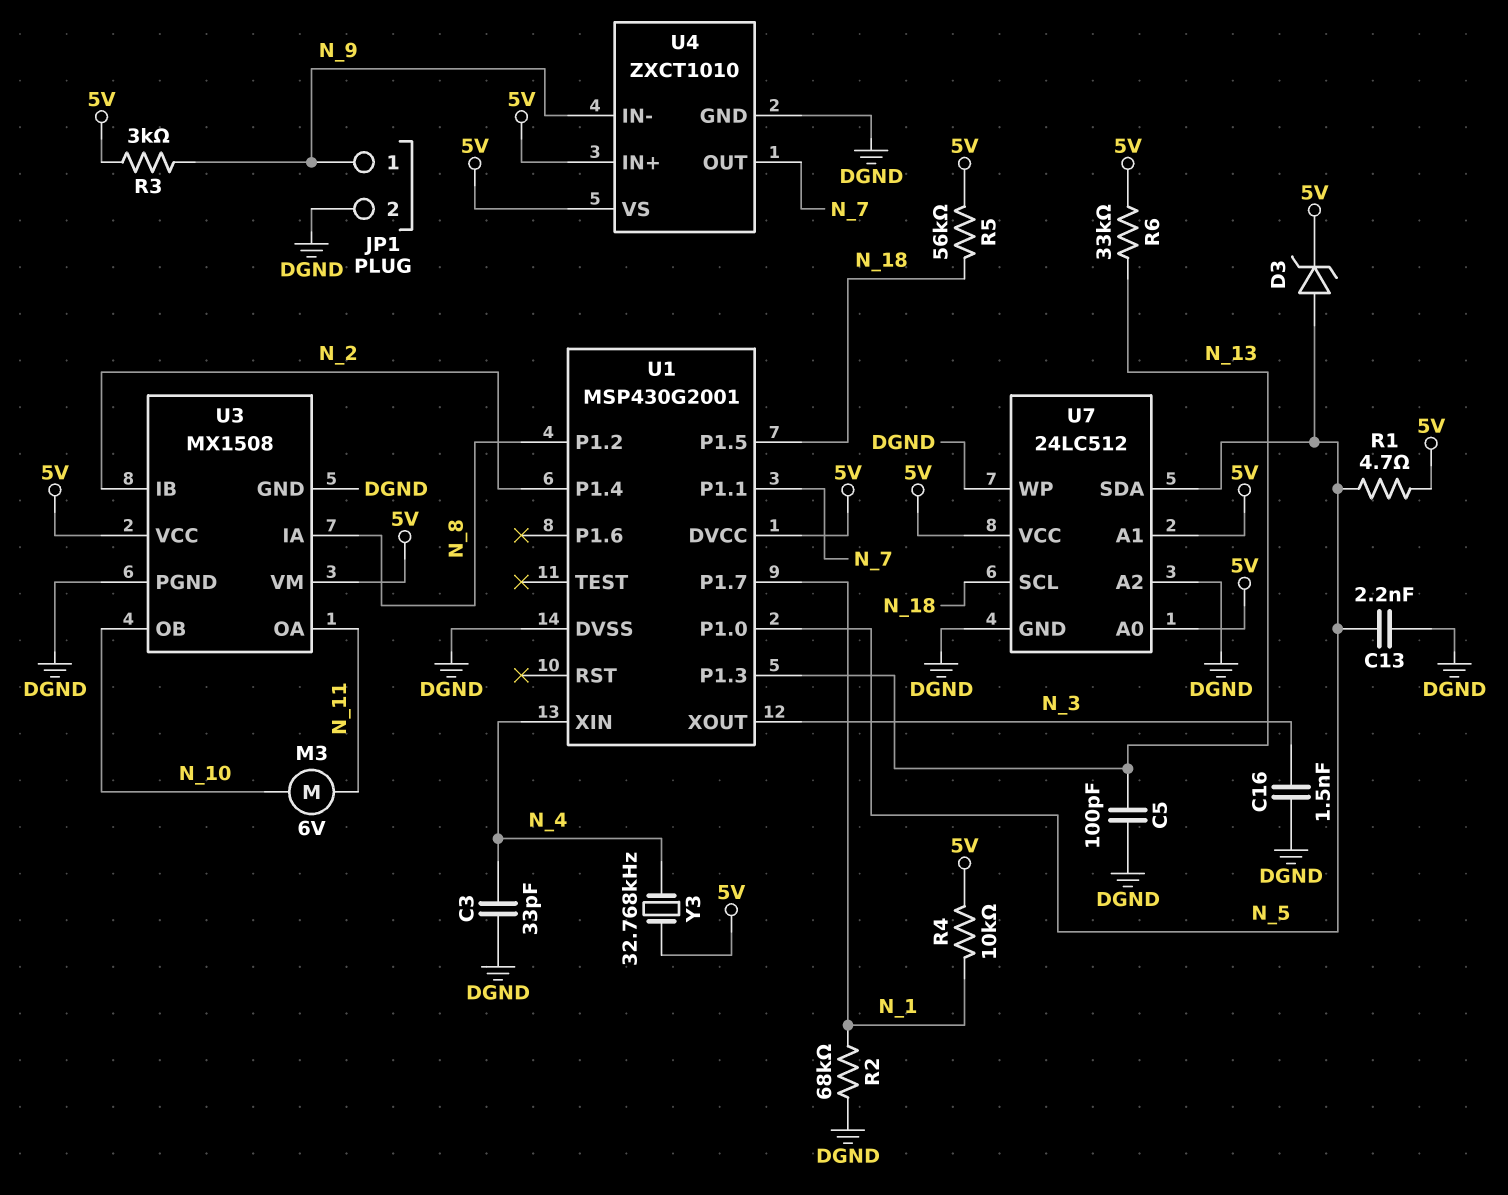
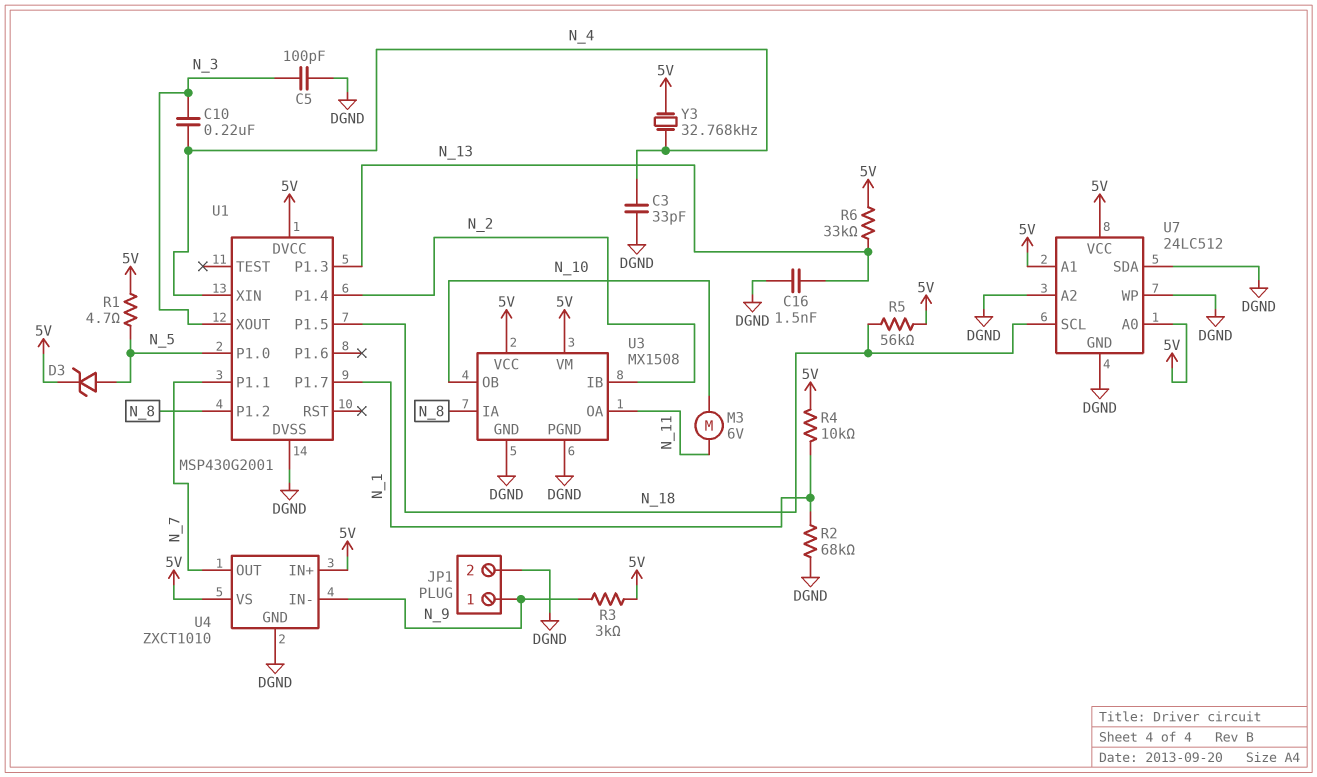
C5: 100pF (DGND, N_13) -> 100pF (DGND, N_3)
C10: none -> 220nF (N_3, N_4)
C13: 2.2nF (DGND, N_5) -> none
C16: 1.5nF (DGND, N_3) -> 1.5nF (DGND, N_13)
U7 pin SDA: N_5 -> DGND

